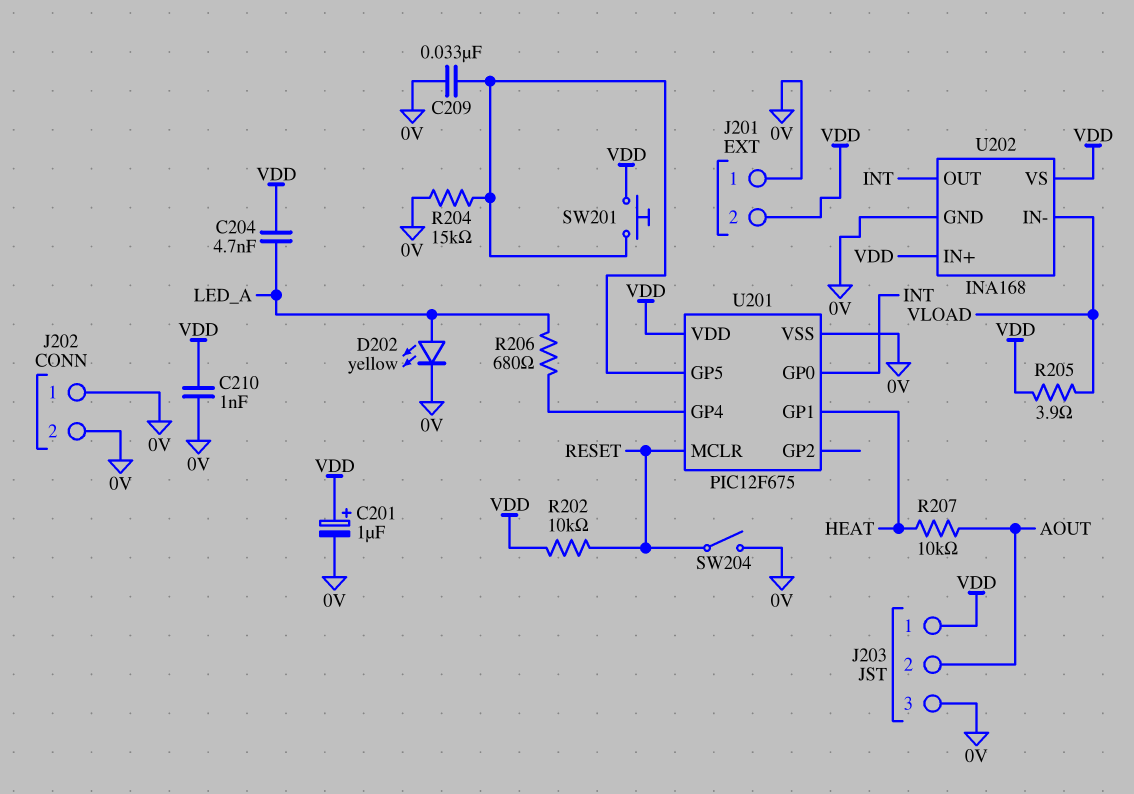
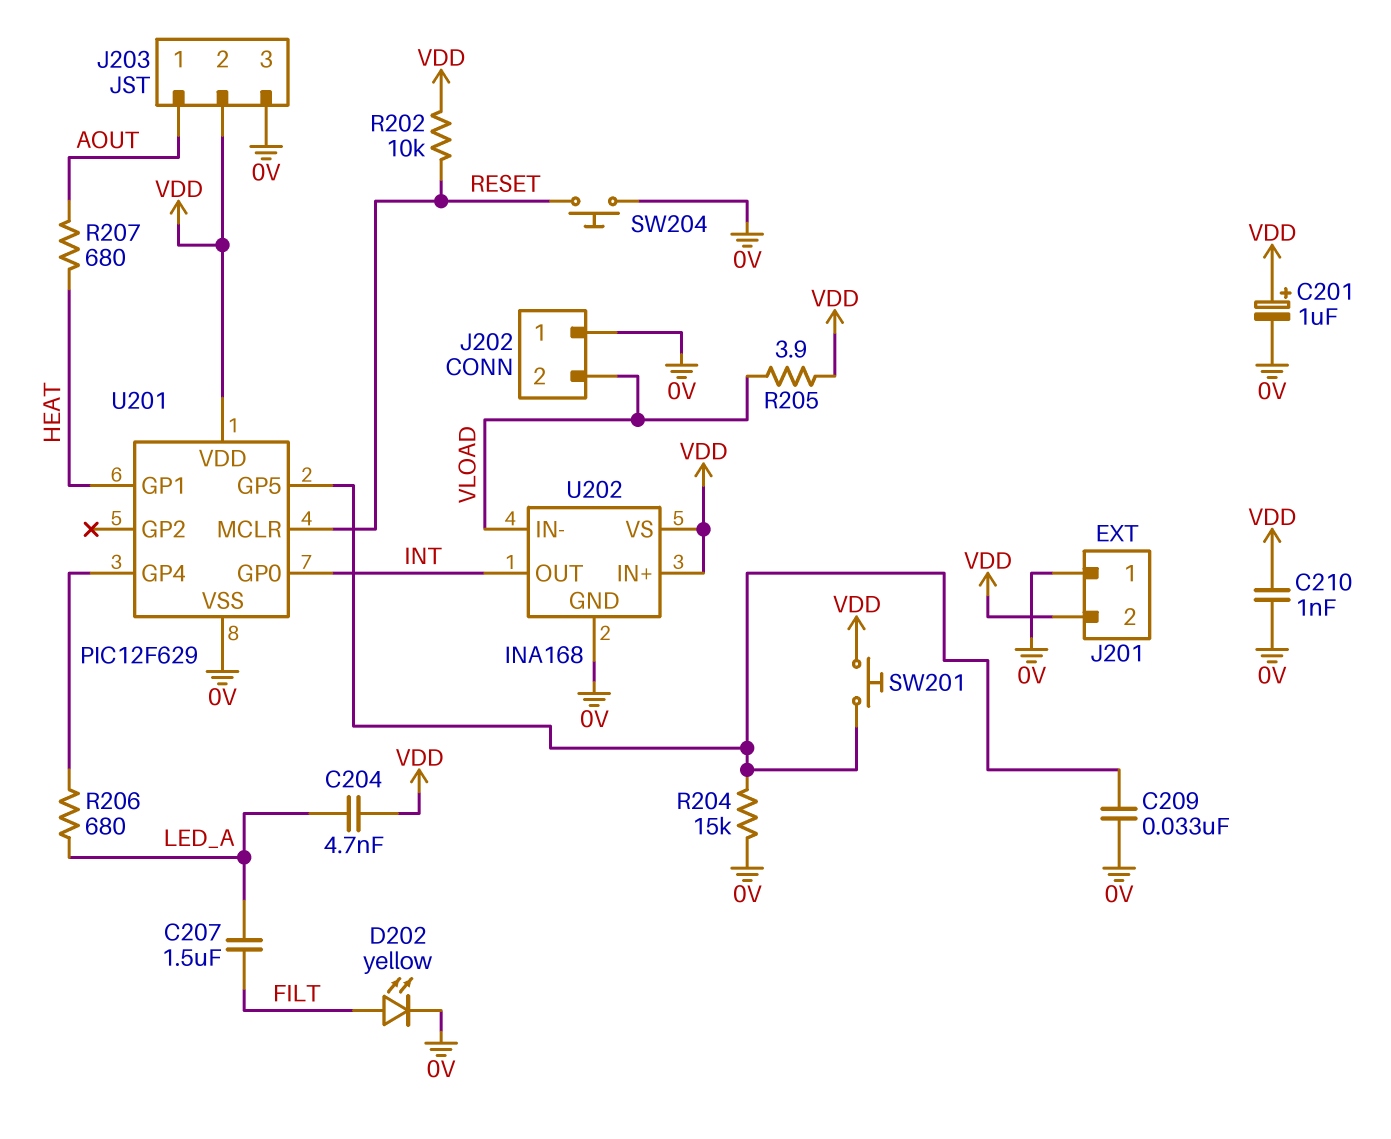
C207: none -> 1.5uF (FILT, LED_A)
D202: LED yellow (A LED_A, K 0V) -> LED yellow (A FILT, K 0V)
J202 pin 2: 0V -> VLOAD
J203 pin 1: VDD -> AOUT
J203 pin 2: AOUT -> VDD
R207: 10k (AOUT, HEAT) -> 680 (AOUT, HEAT)
SW204: switch (0V, RESET) -> button (0V, RESET)
U201: PIC12F675 -> PIC12F629

